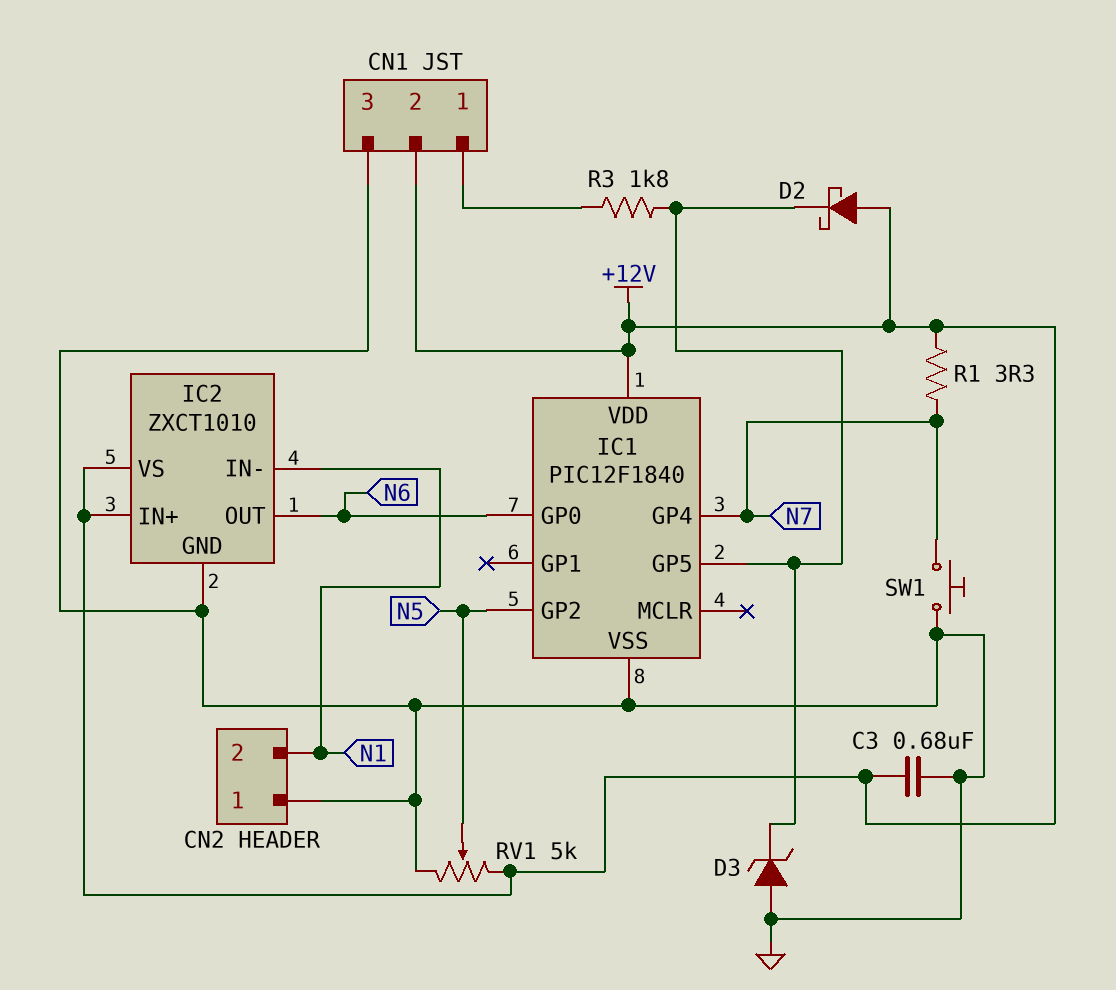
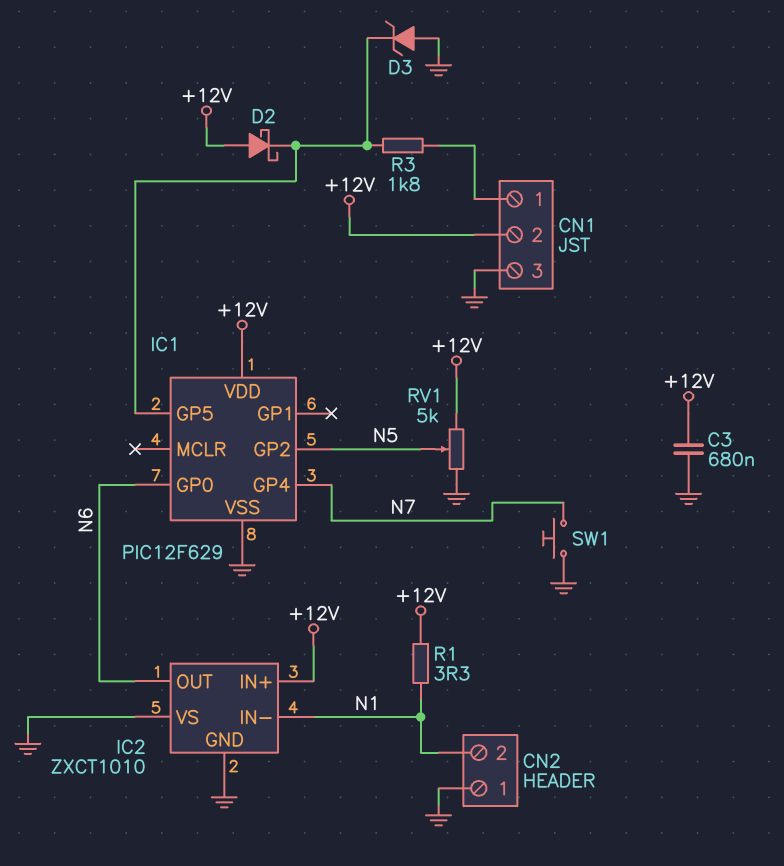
IC1: PIC12F1840 -> PIC12F629
IC2 pin VS: +12V -> GND
R1: 3.3 (+12V, N7) -> 3.3 (+12V, N1)

